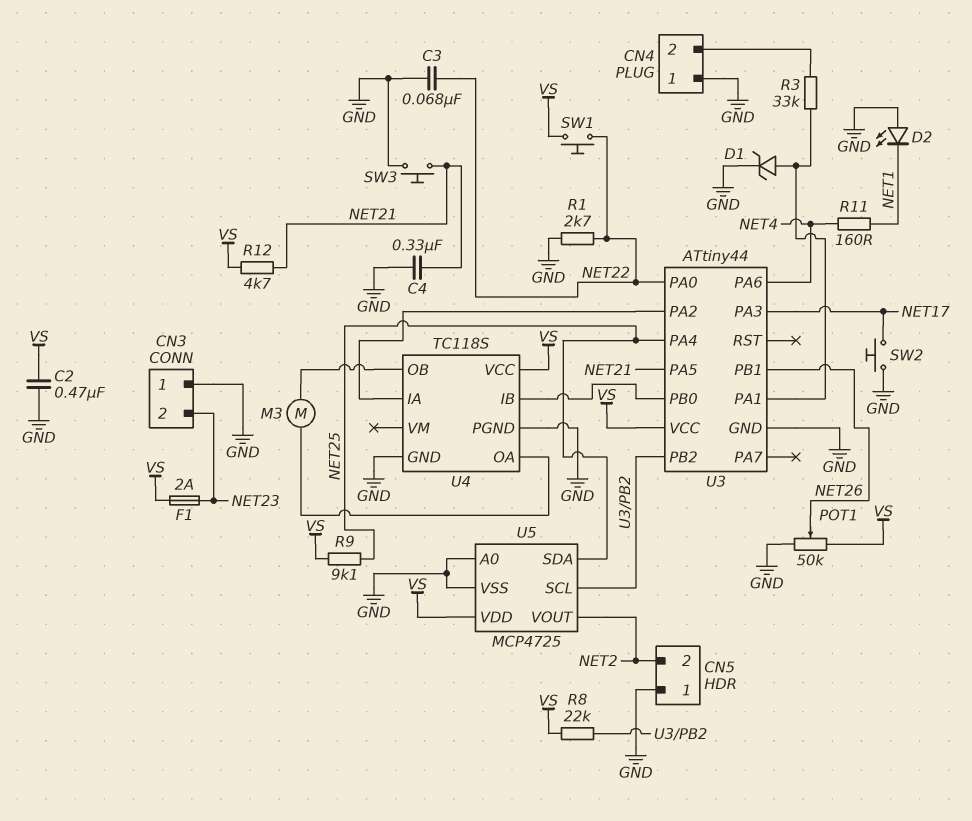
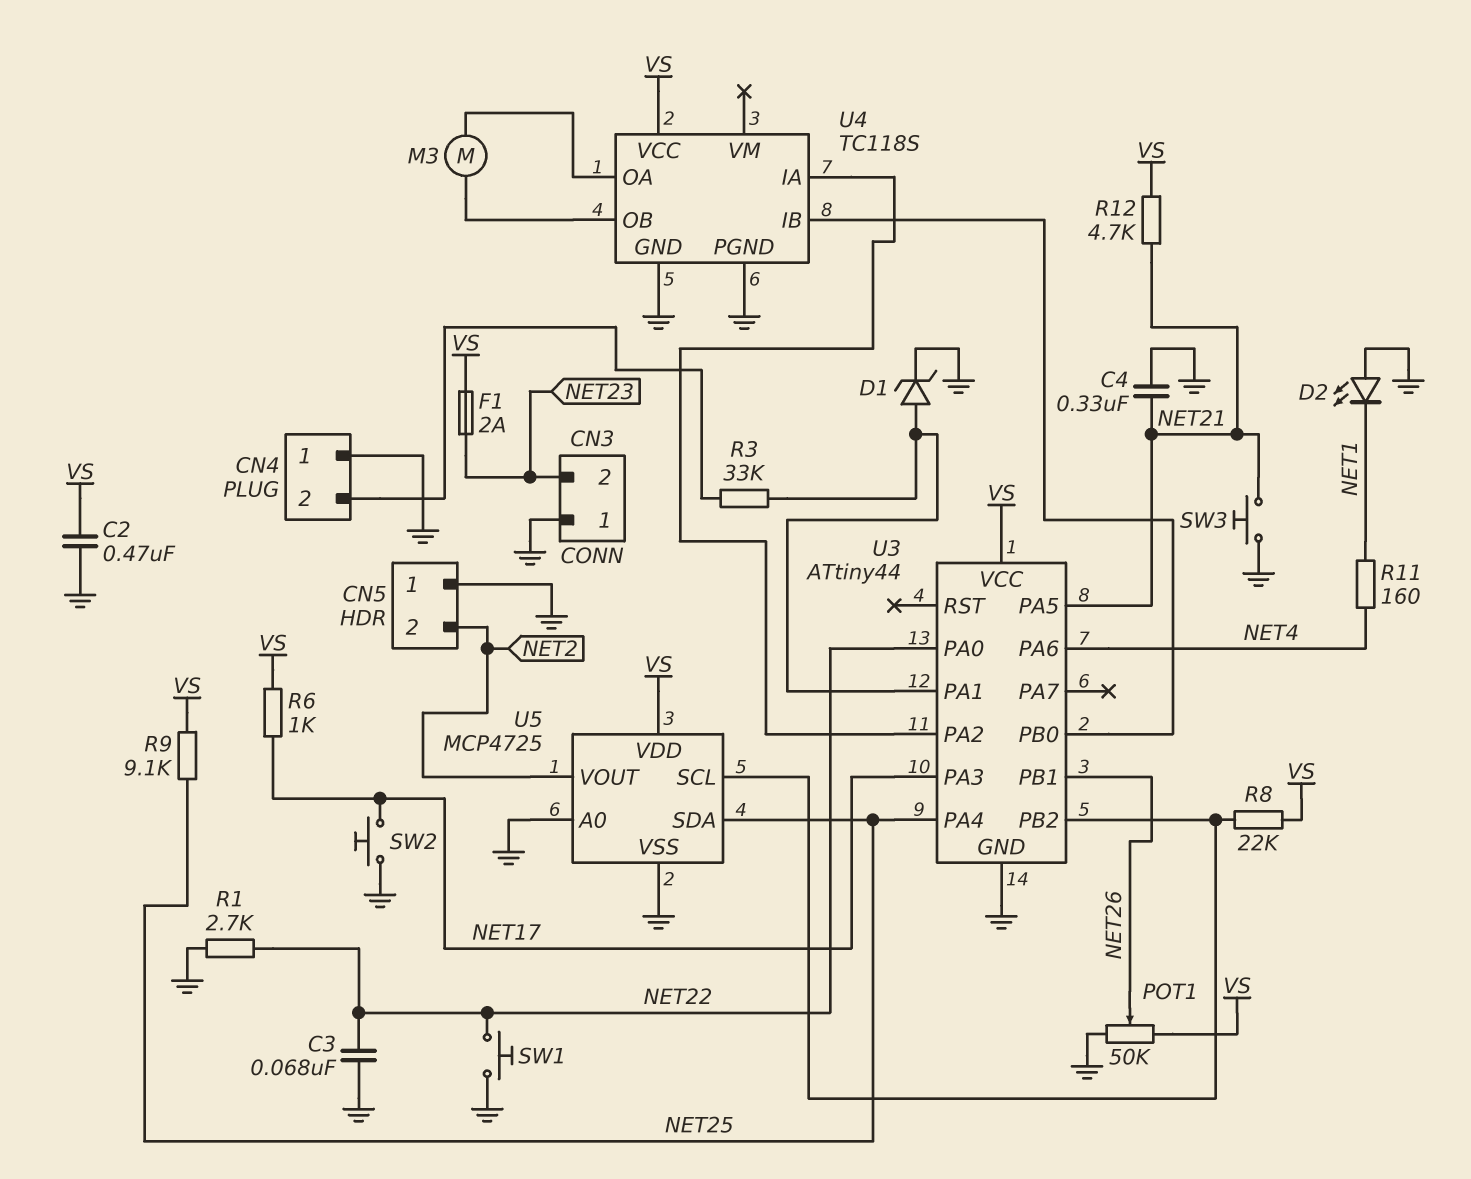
R6: none -> 1k (NET17, VS)
SW1: button (NET22, VS) -> button (GND, NET22)

